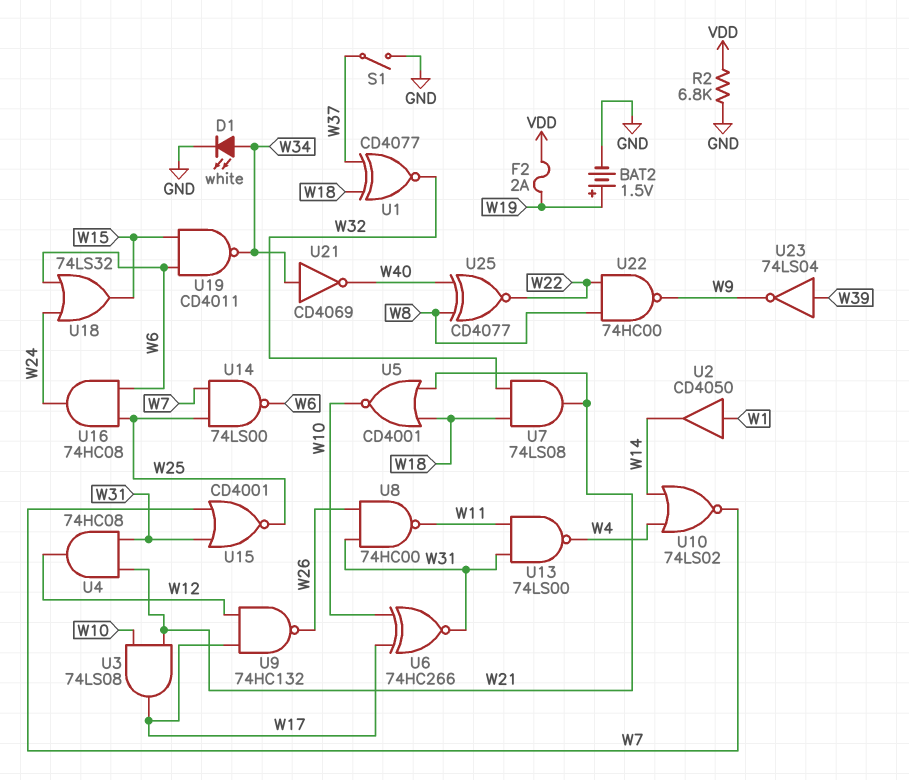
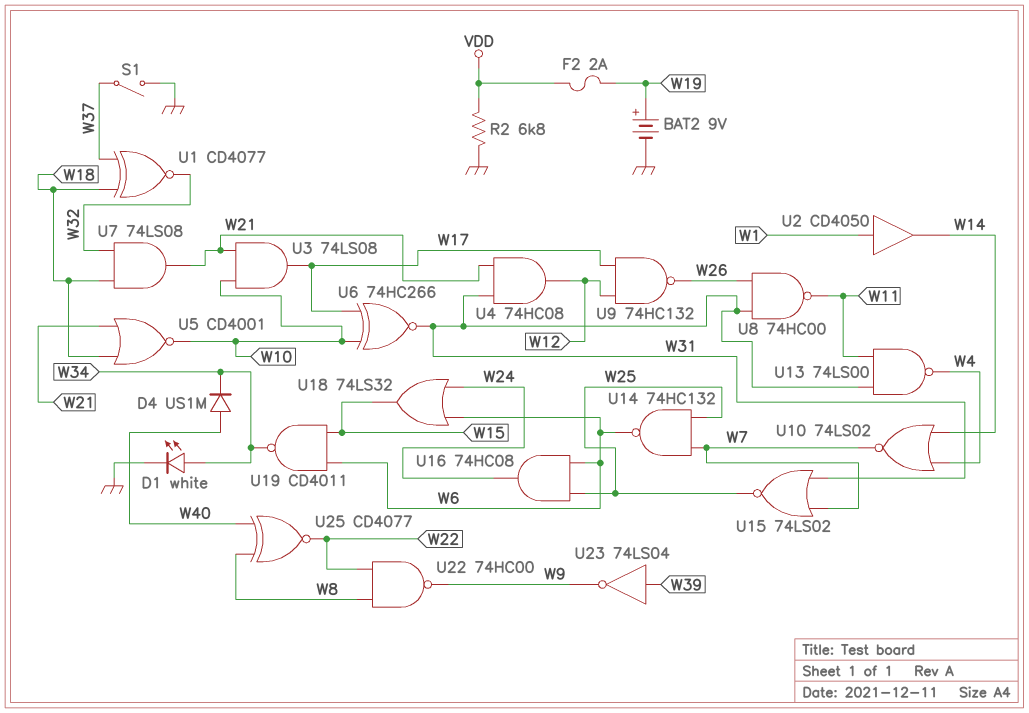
BAT2: 1.5V (plus W19, minus GND) -> 9V (plus W19, minus GND)
D4: none -> diode US1M (A W40, K W34)
U14: NAND 74LS00 (in W7, in W25, out W6) -> NAND 74HC132 (in W7, in W25, out W6)
U15: NOR CD4001 (in W7, in W31, out W25) -> NOR 74LS02 (in W7, in W31, out W25)
U21: NOT CD4069 (in W34, out W40) -> none

